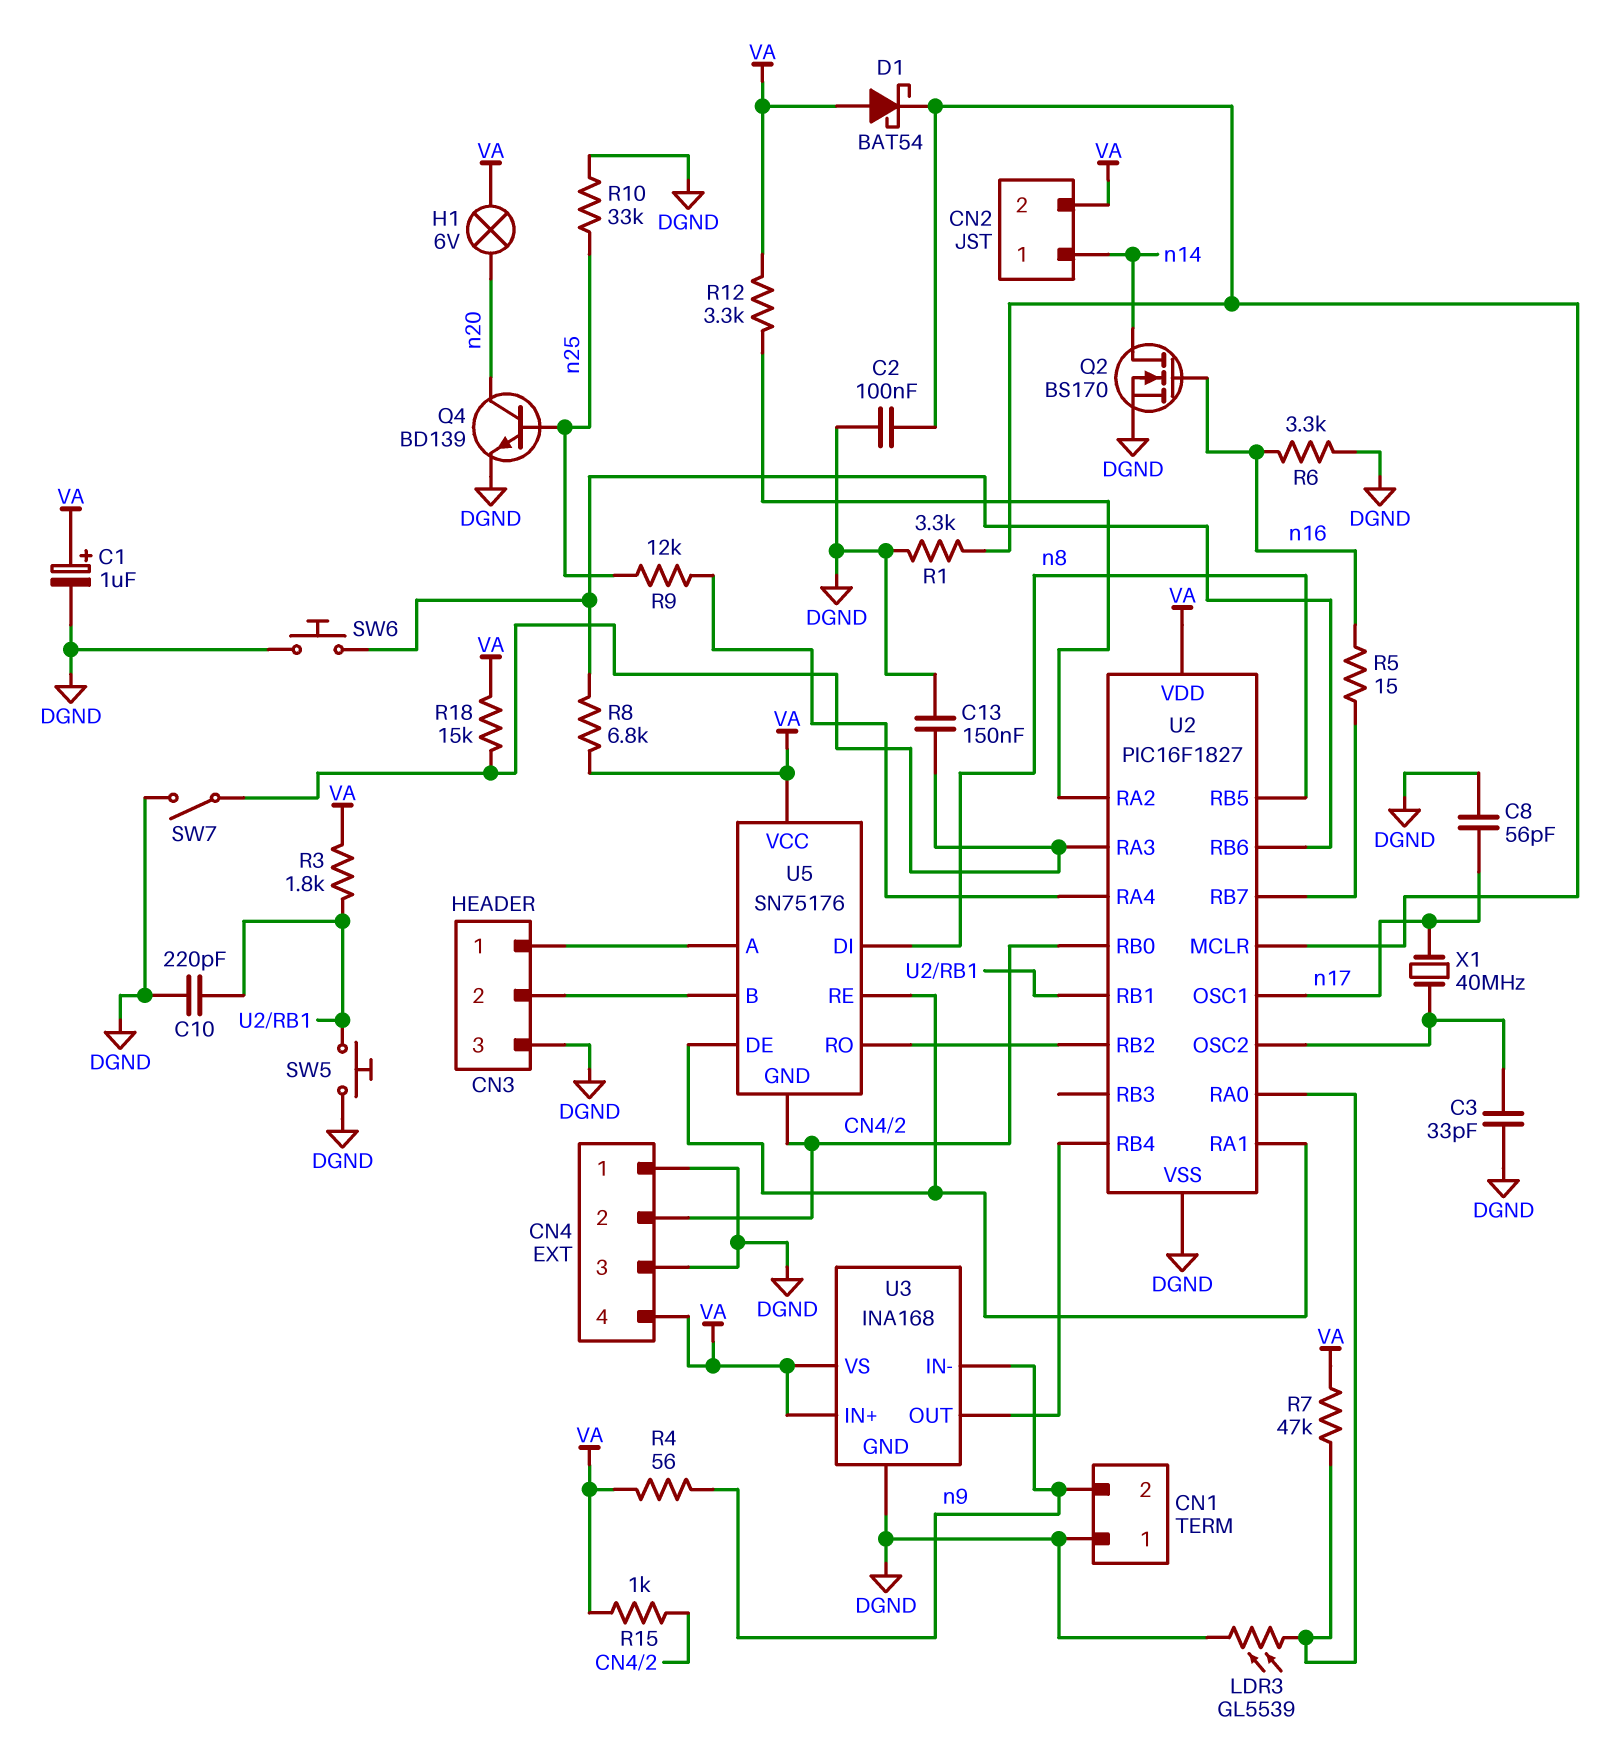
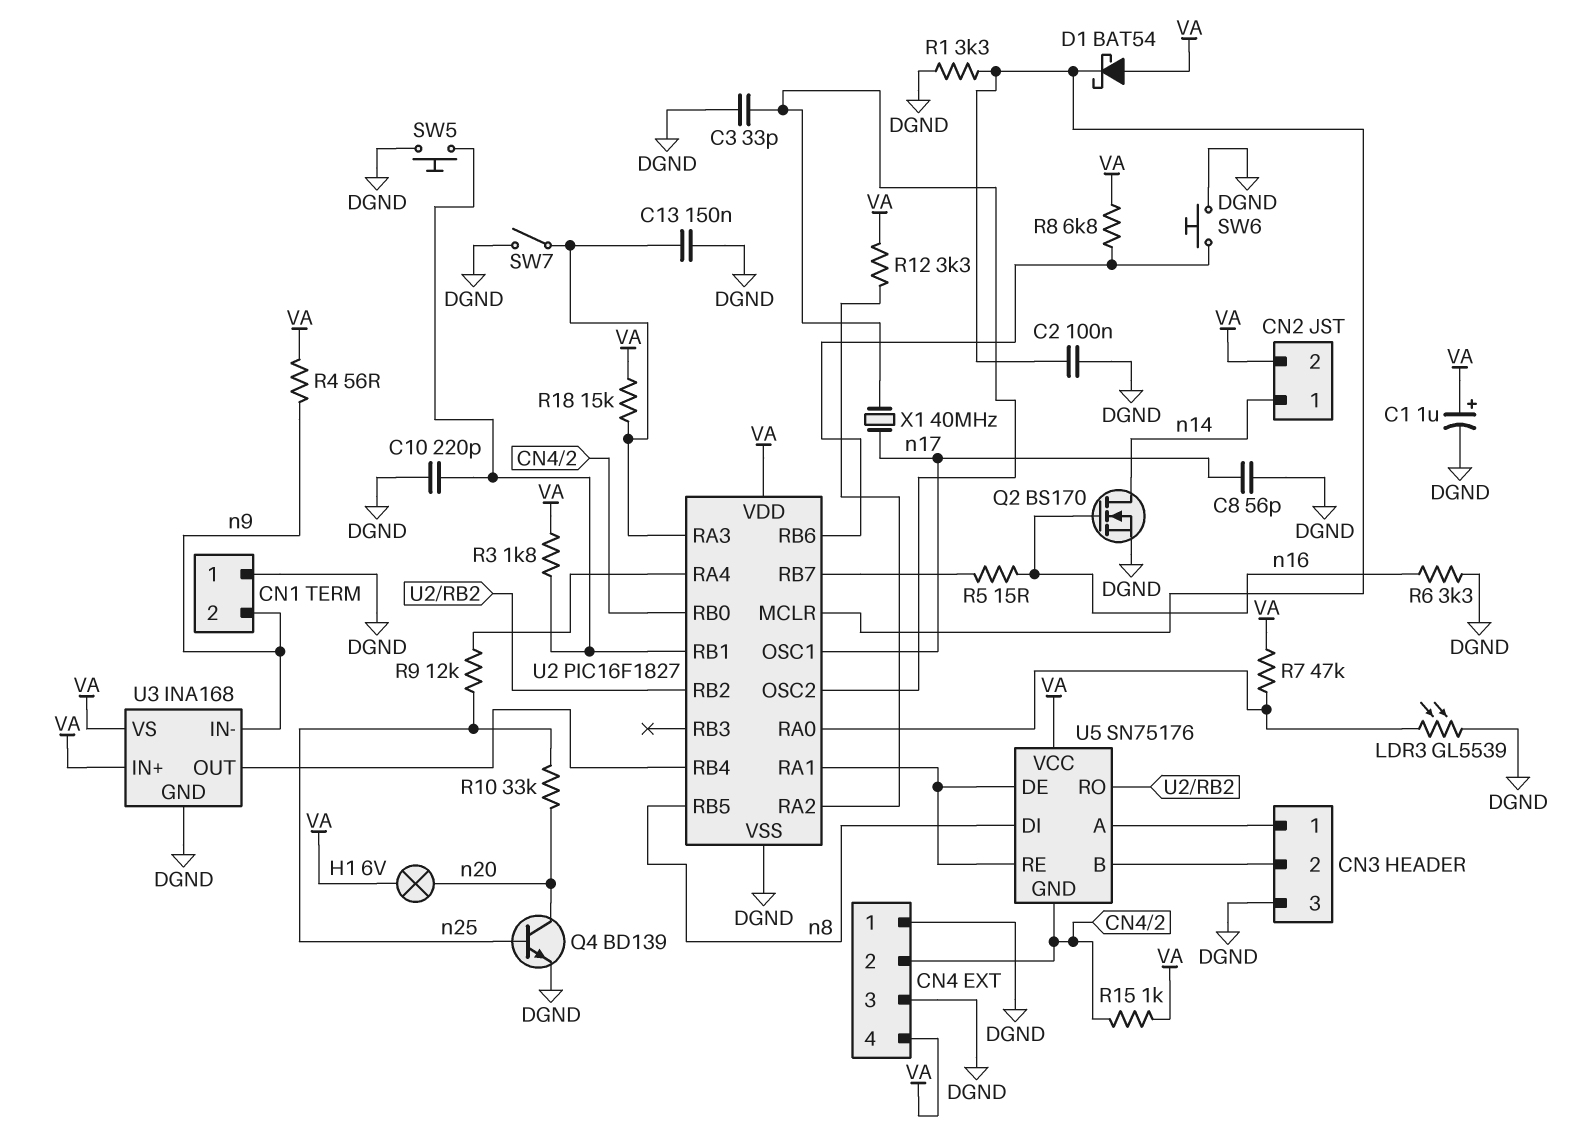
R10: 33k (DGND, n25) -> 33k (n20, n25)

